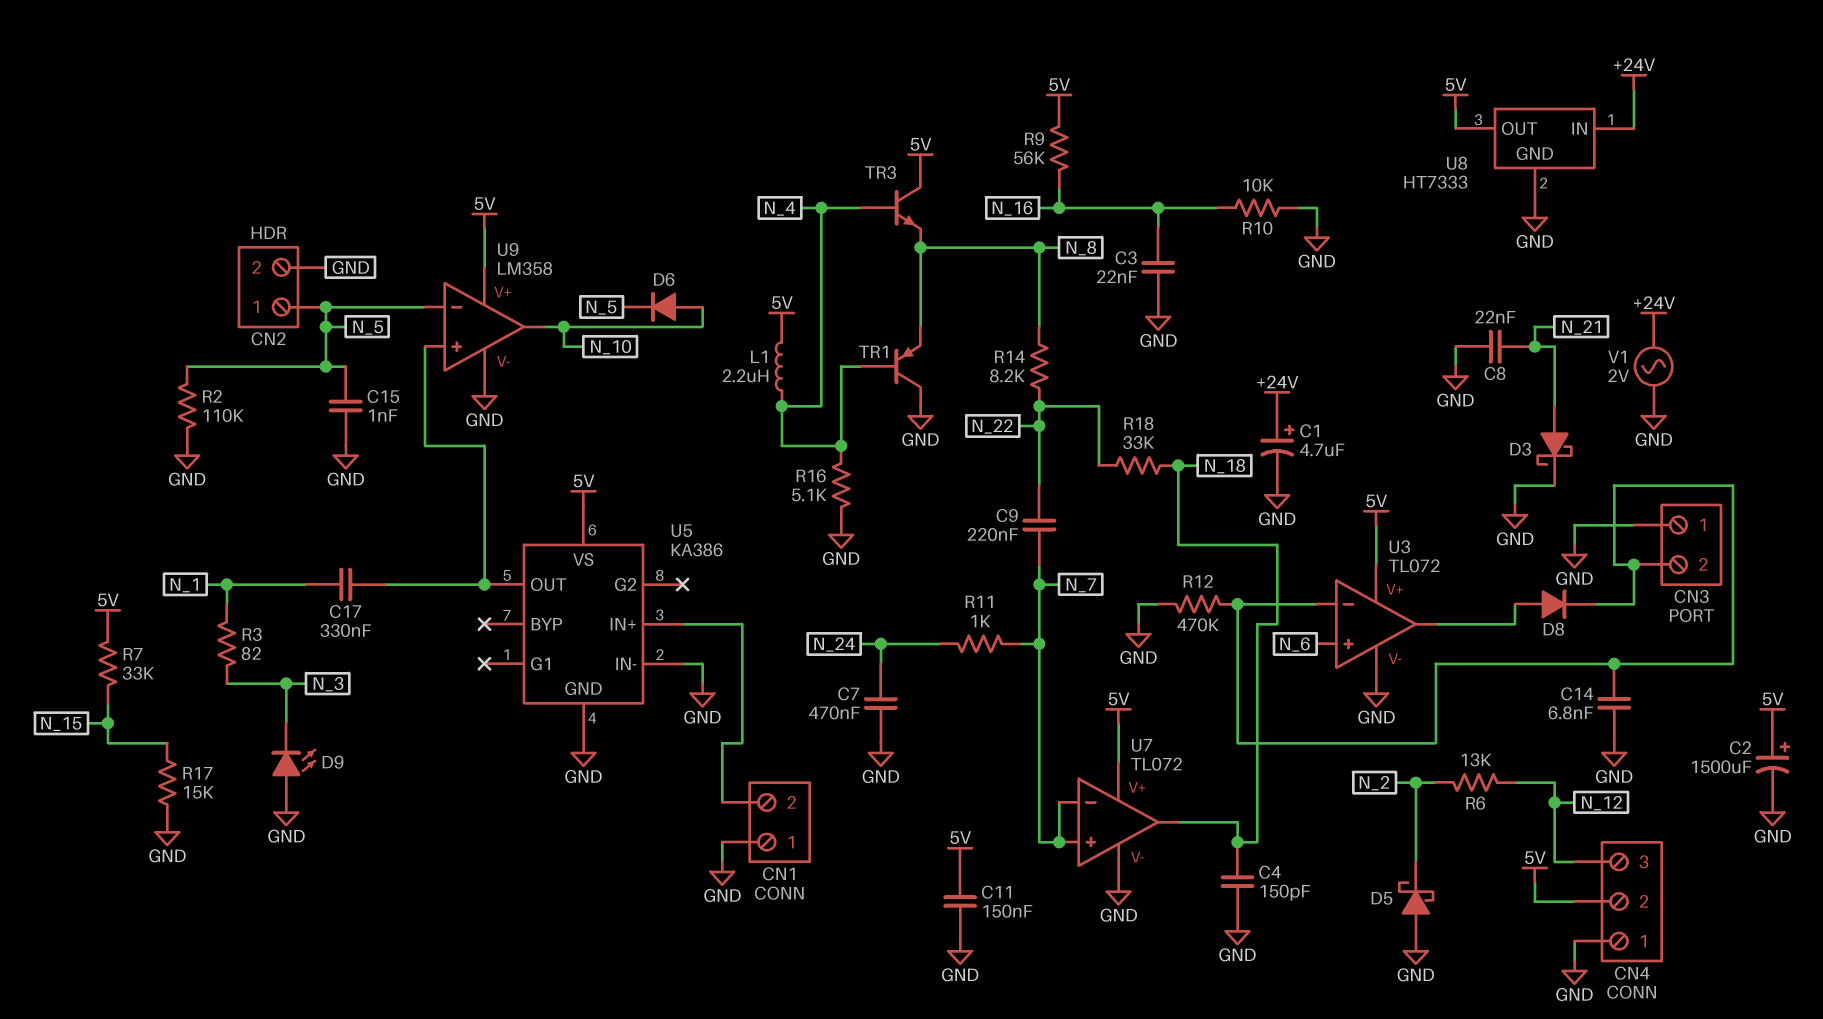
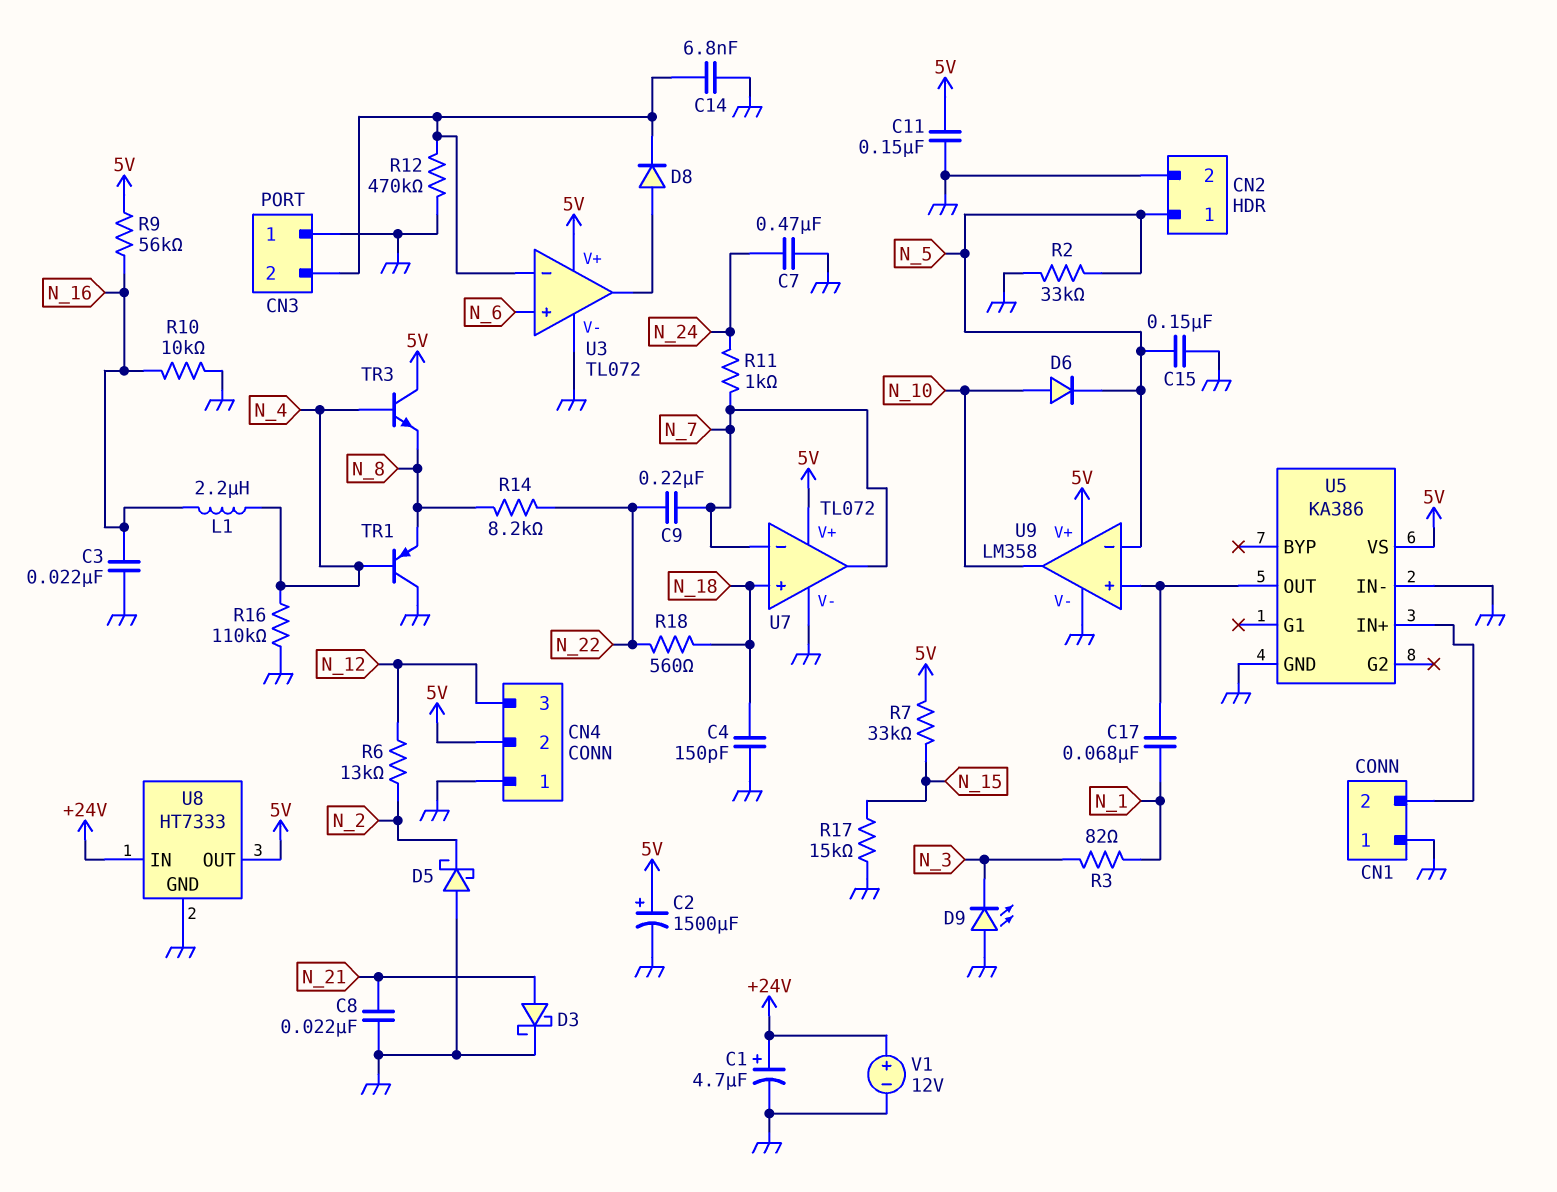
C15: 1nF (GND, N_5) -> 150nF (GND, N_5)
C17: 330nF (N_1, U5/OUT) -> 68nF (N_1, U5/OUT)
L1: 2.2uH (5V, N_4) -> 2.2uH (N_4, N_16)
R2: 110k (GND, N_5) -> 33k (GND, N_5)
R16: 5.1k (GND, N_4) -> 110k (GND, N_4)
R18: 33k (N_18, N_22) -> 560 (N_18, N_22)
U7 pin in+: N_7 -> N_18
U7 pin out: N_18 -> N_7
V1: AC 2V (+24V, GND) -> 12V (plus +24V, minus GND)

